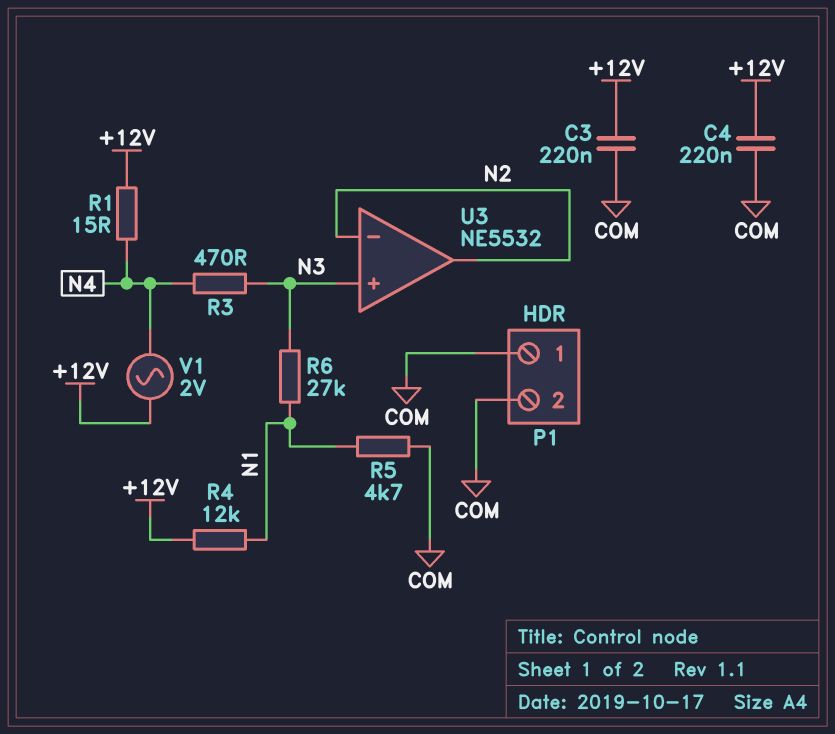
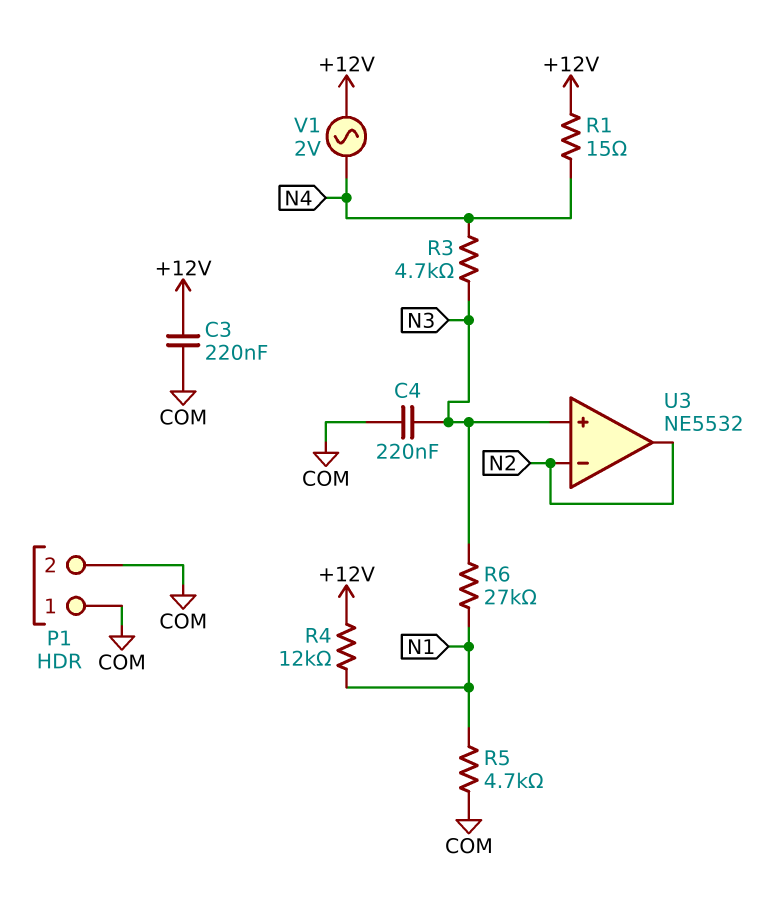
C4: 220nF (+12V, COM) -> 220nF (COM, N3)
R3: 470 (N3, N4) -> 4.7k (N3, N4)

